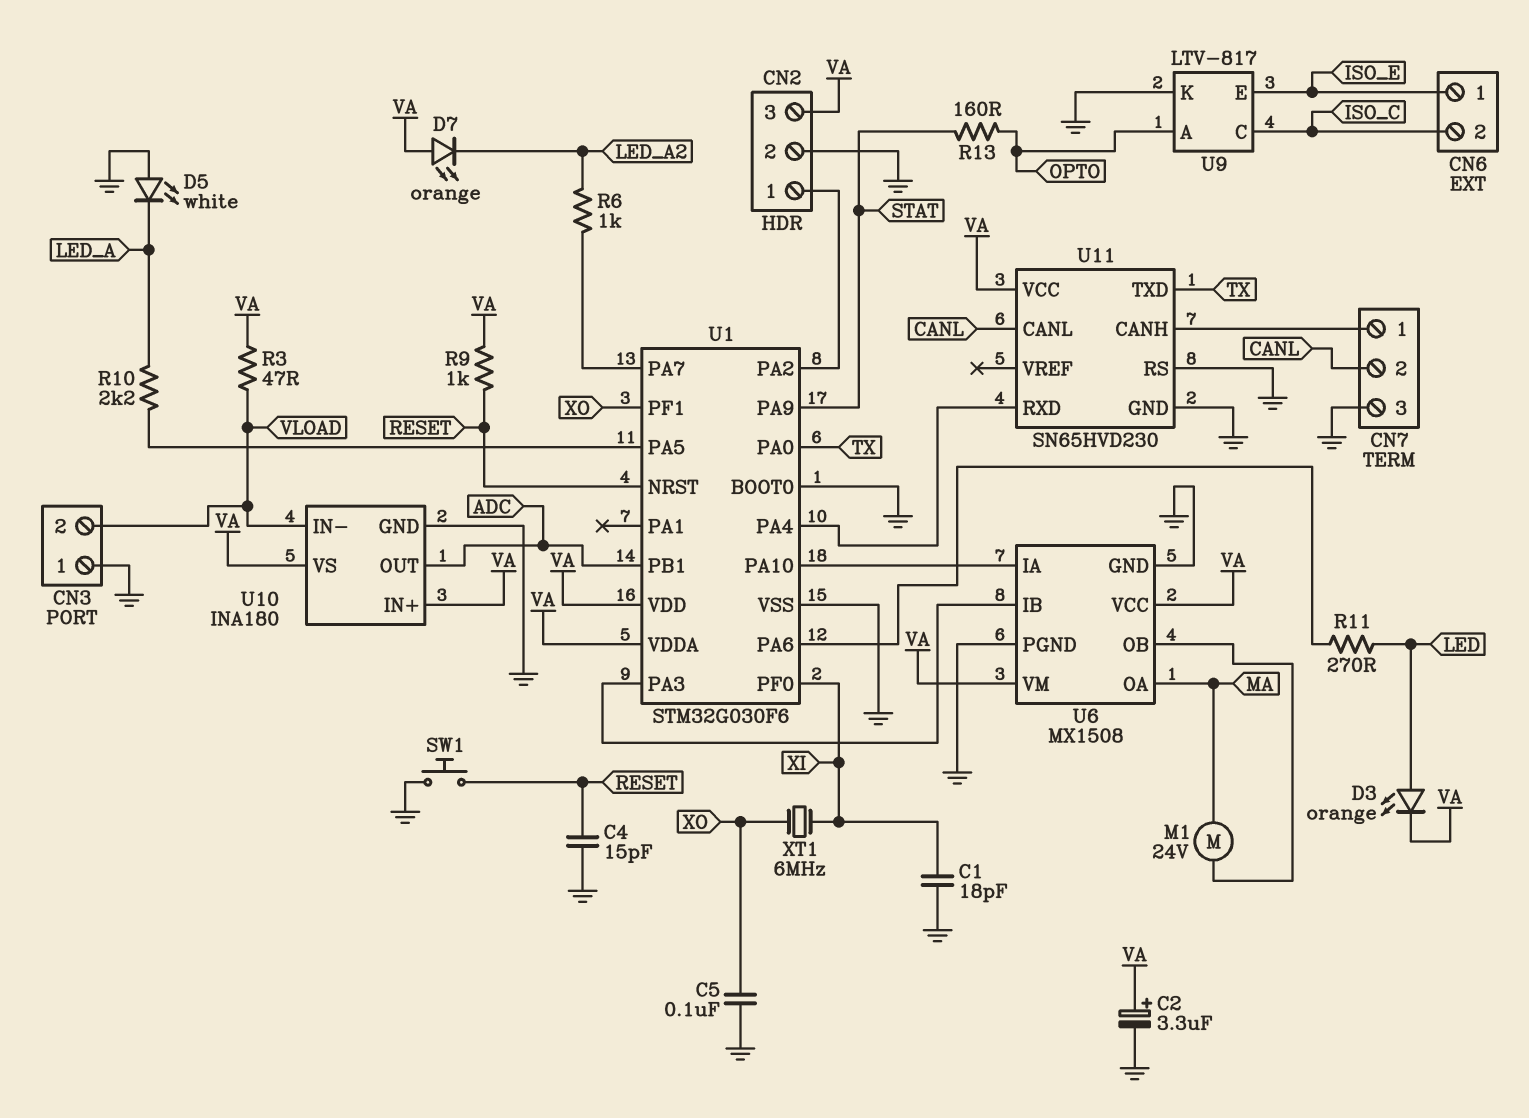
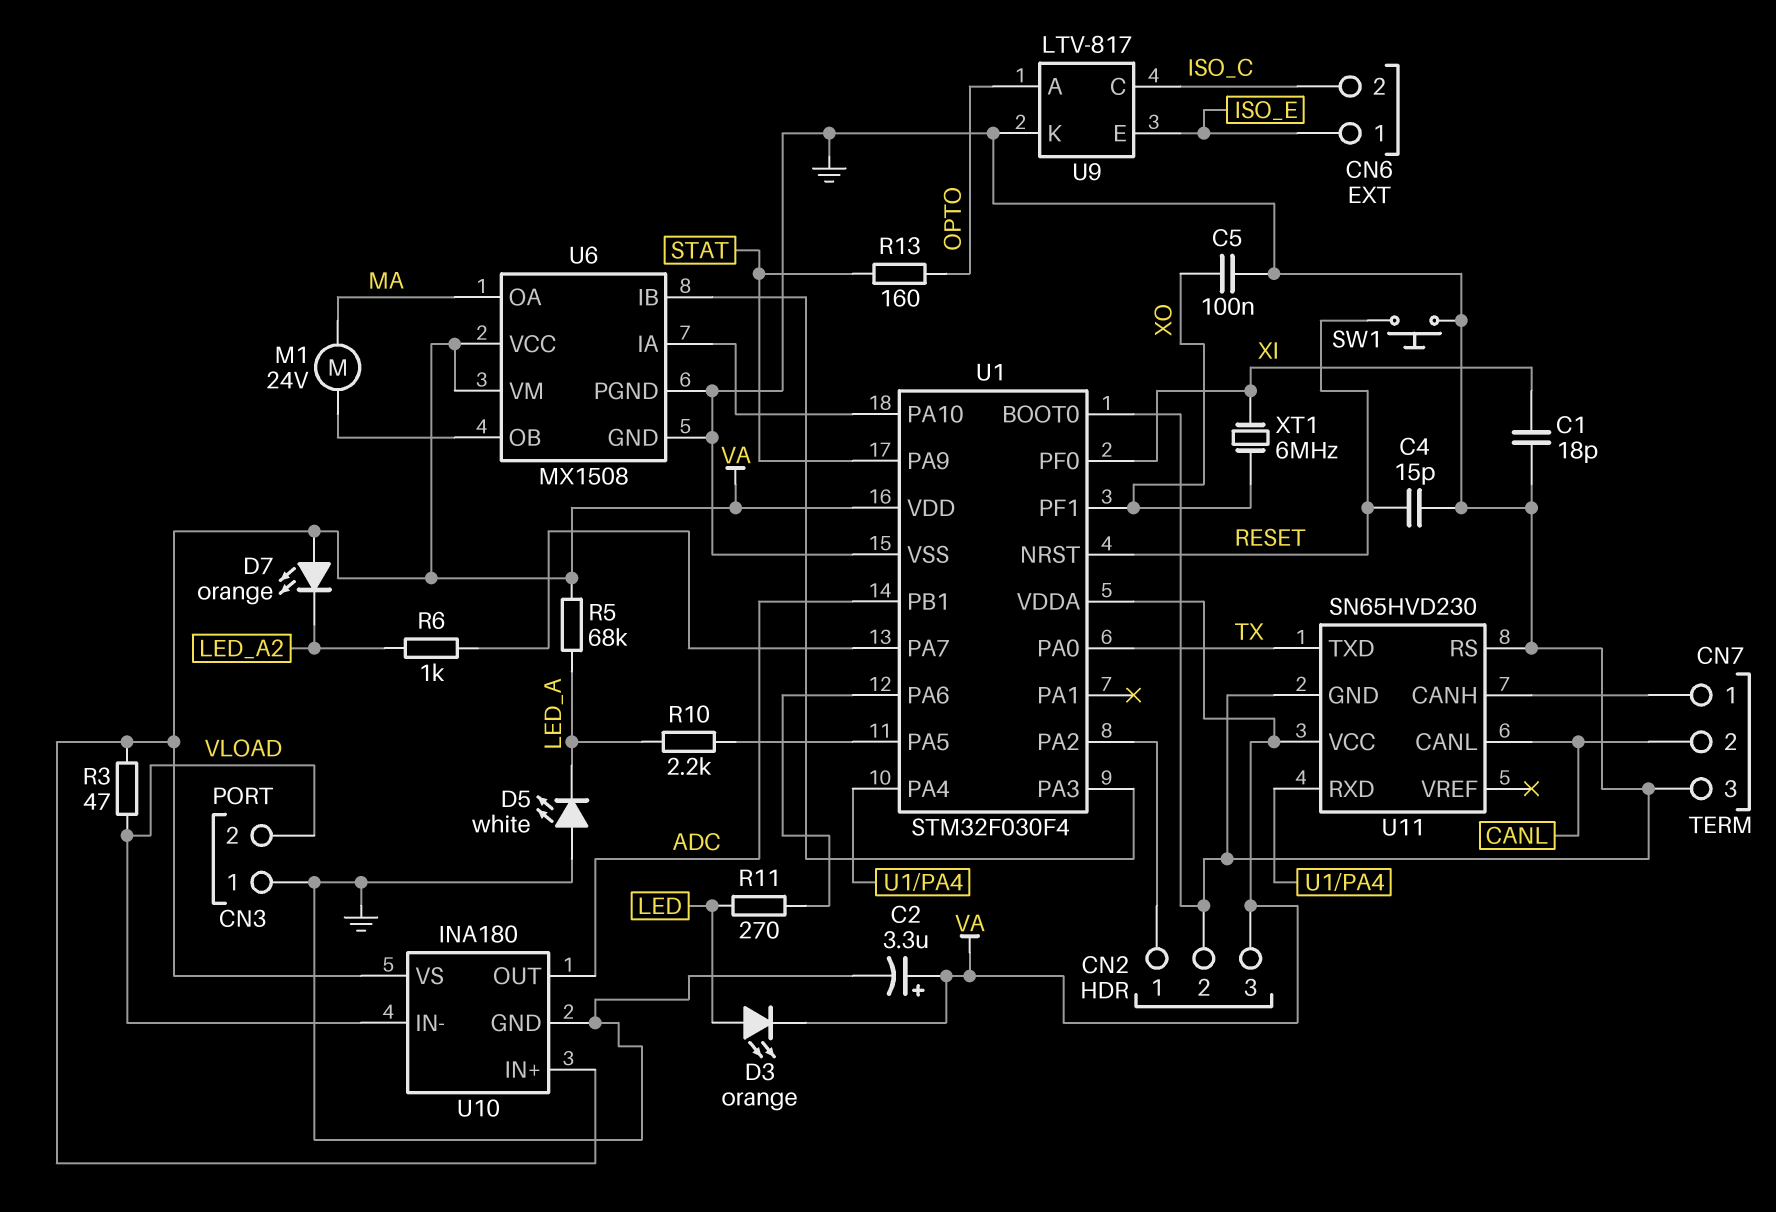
R5: none -> 68k (LED_A, VA)
R9: 1k (RESET, VA) -> none
U1: STM32G030F6 -> STM32F030F4

